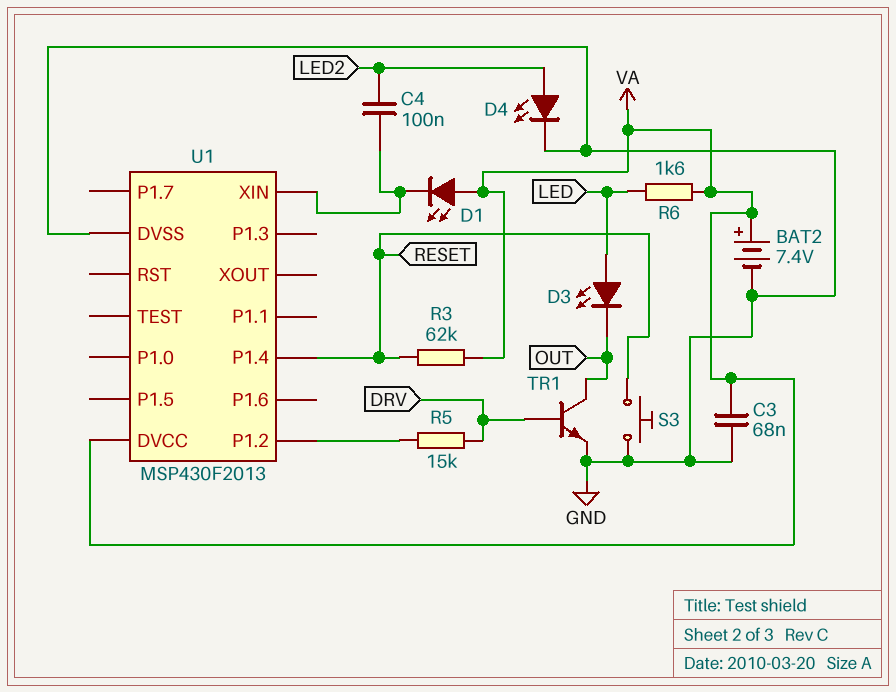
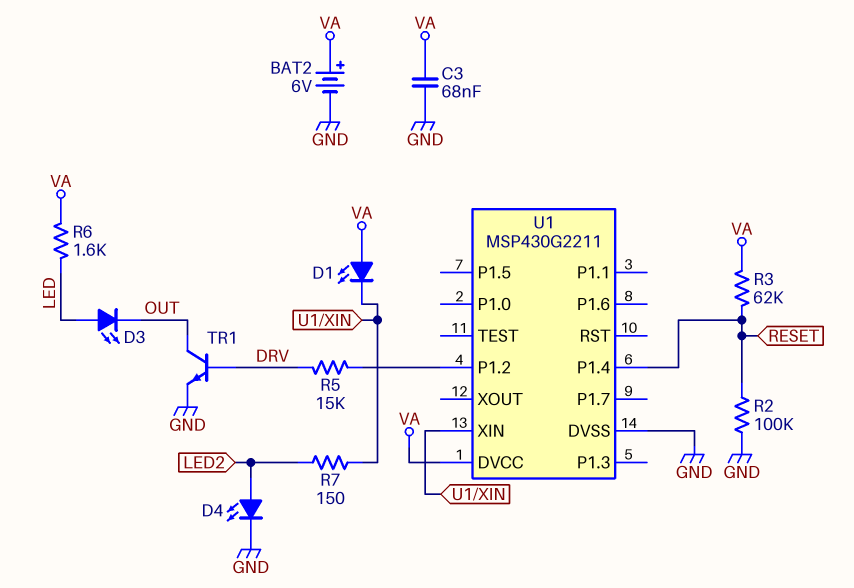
BAT2: 7.4V (plus VA, minus GND) -> 6V (plus VA, minus GND)
C4: 100nF (LED2, U1/XIN) -> none
R2: none -> 100k (GND, RESET)
R7: none -> 150 (LED2, U1/XIN)
S3: button (GND, RESET) -> none
U1: MSP430F2013 -> MSP430G2211

